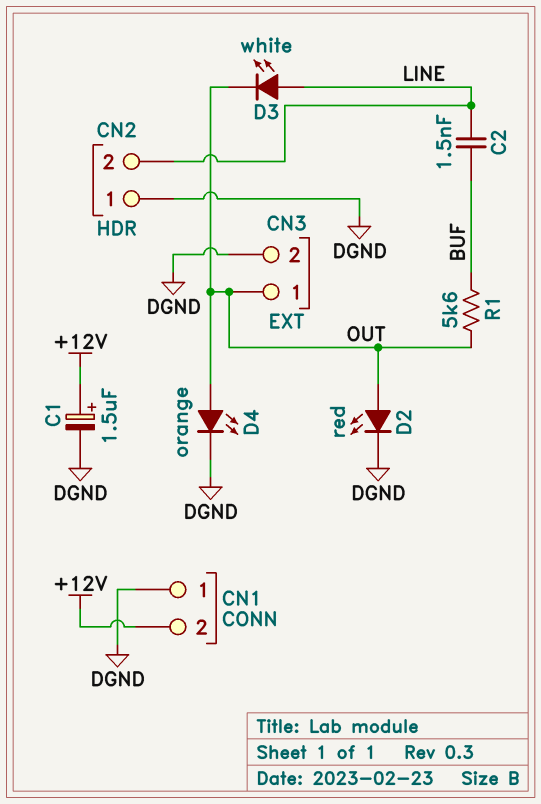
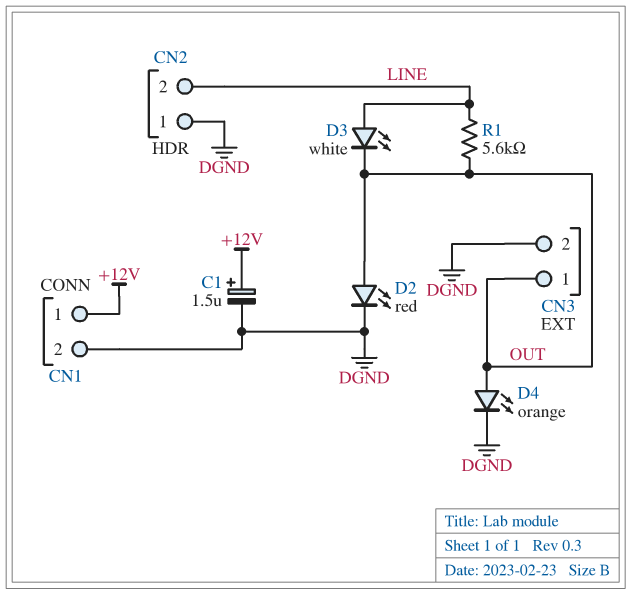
C2: 1.5nF (BUF, LINE) -> none
CN1 pin 1: DGND -> +12V
CN1 pin 2: +12V -> DGND
R1: 5.6k (BUF, OUT) -> 5.6k (LINE, OUT)

